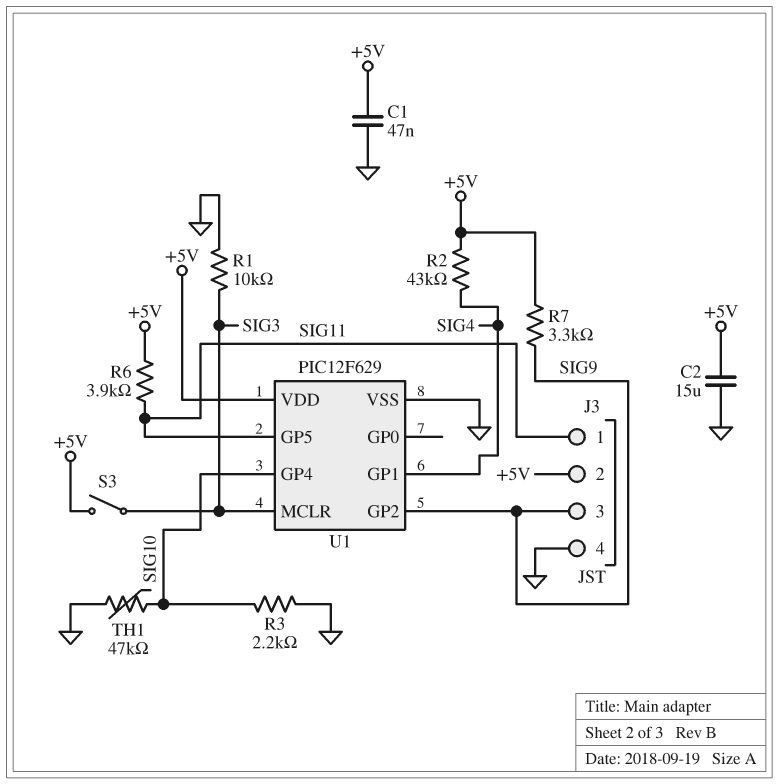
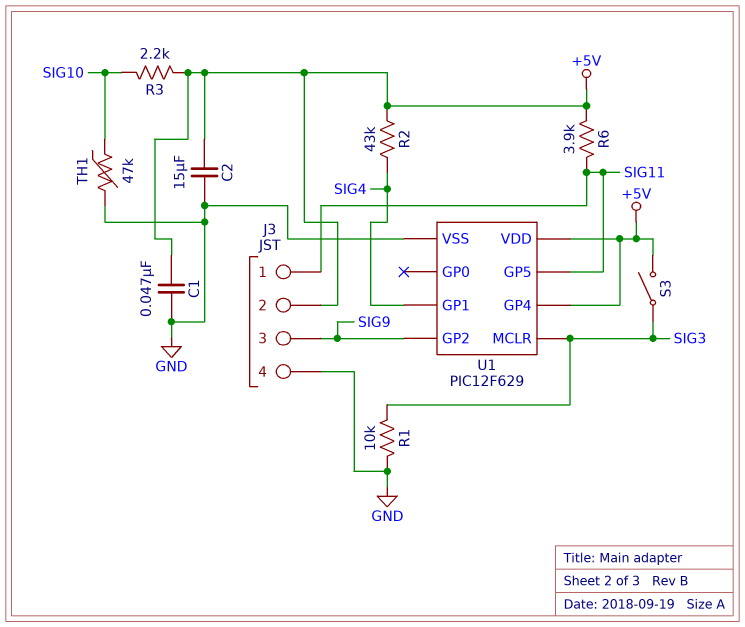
R3: 2.2k (GND, SIG10) -> 2.2k (+5V, SIG10)
R7: 3.3k (+5V, SIG9) -> none
U1 pin GP4: SIG10 -> +5V

